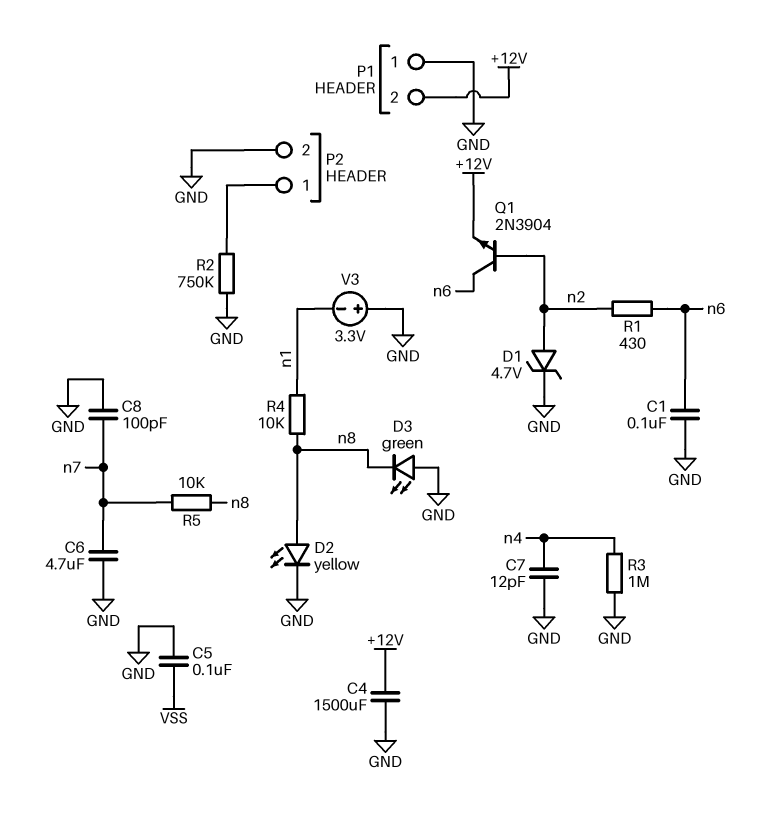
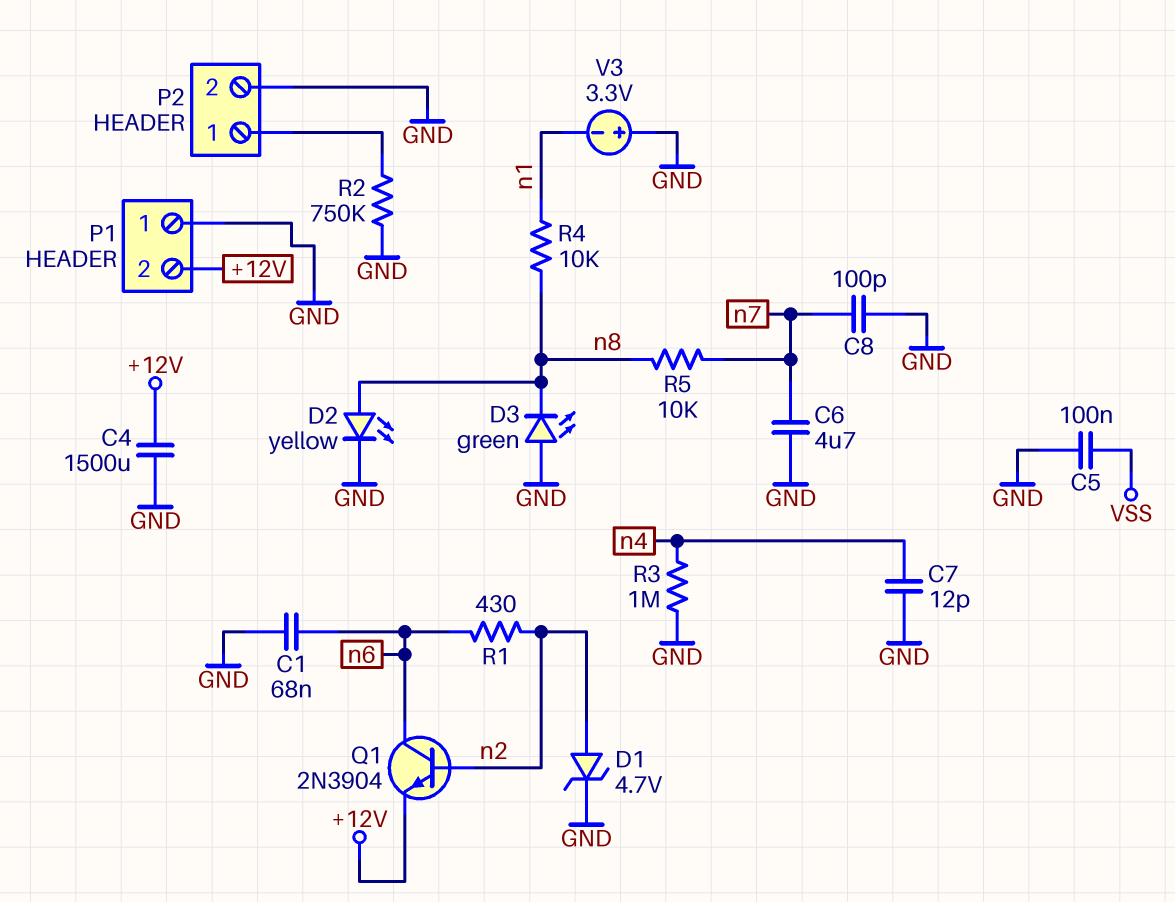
C1: 100nF (GND, n6) -> 68nF (GND, n6)

